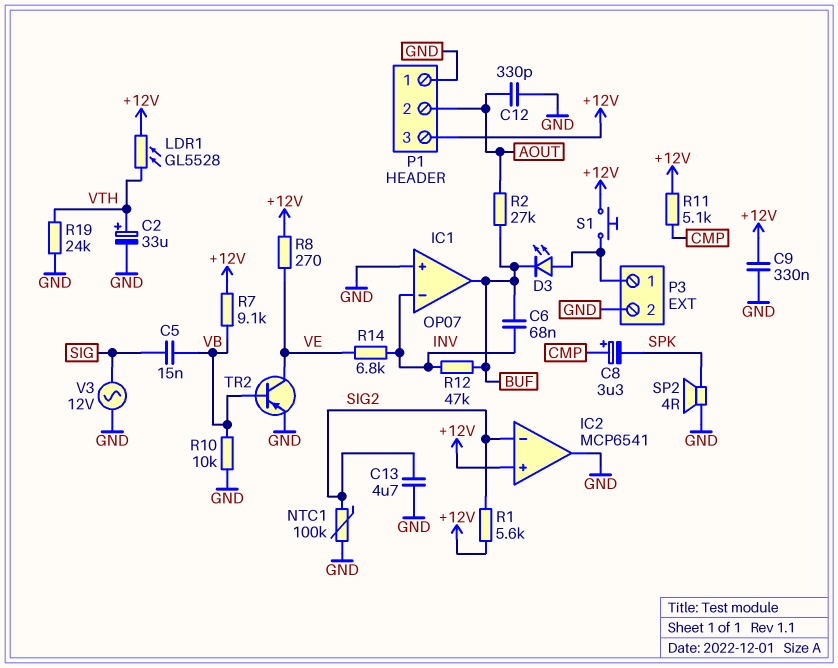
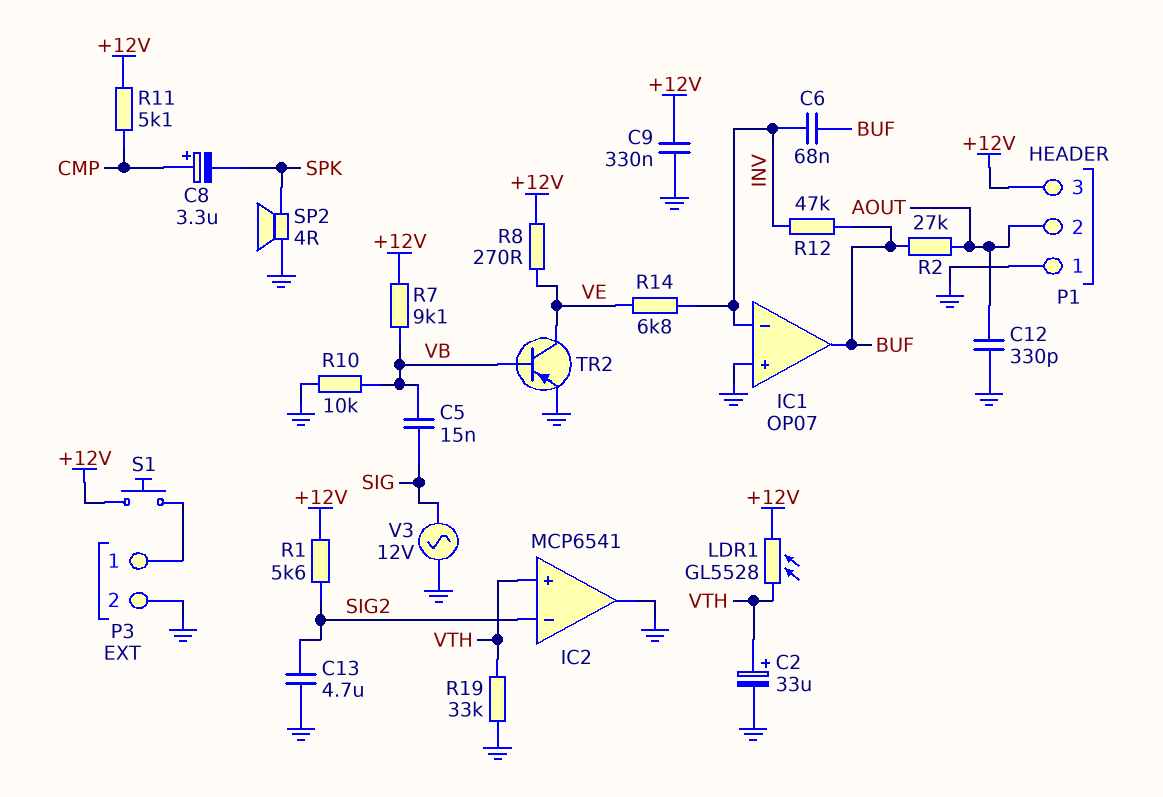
D3: LED (A P3/1, K BUF) -> none
IC2 pin in+: +12V -> VTH
NTC1: 100k (GND, SIG2) -> none
R19: 24k (GND, VTH) -> 33k (GND, VTH)

